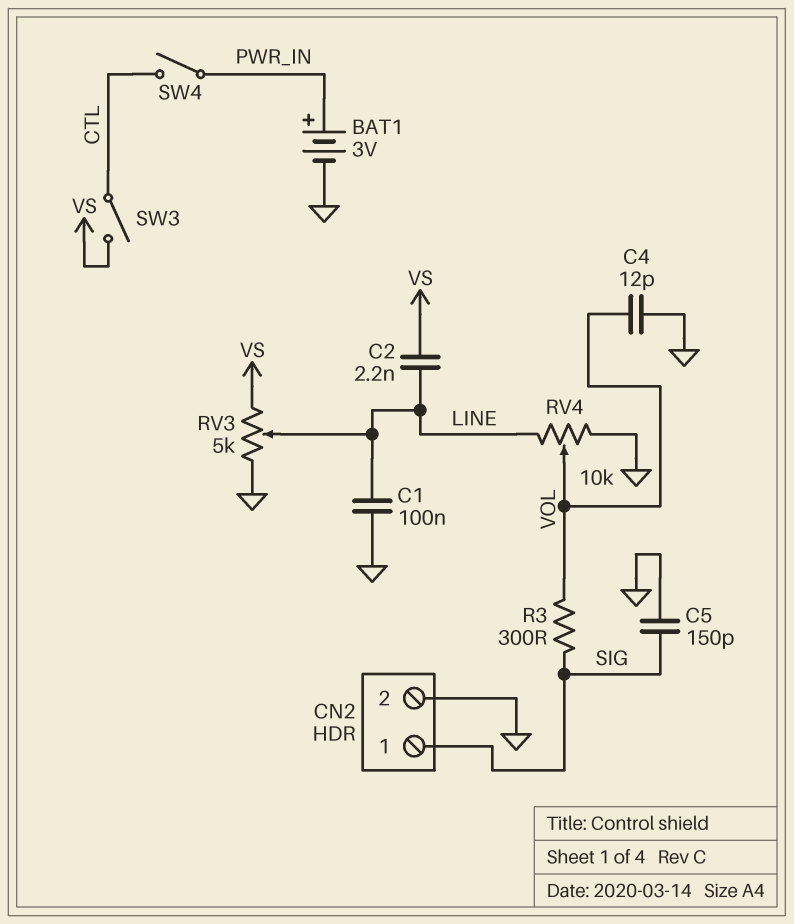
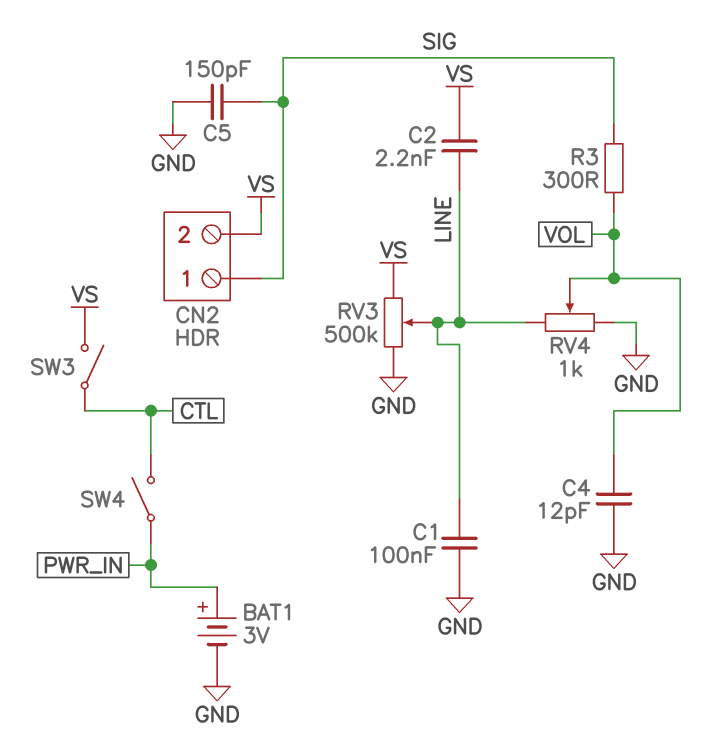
CN2 pin 2: GND -> VS
RV3: 5k (GND, VS, wiper LINE) -> 500k (GND, VS, wiper LINE)
RV4: 10k (GND, LINE, wiper VOL) -> 1k (GND, LINE, wiper VOL)

